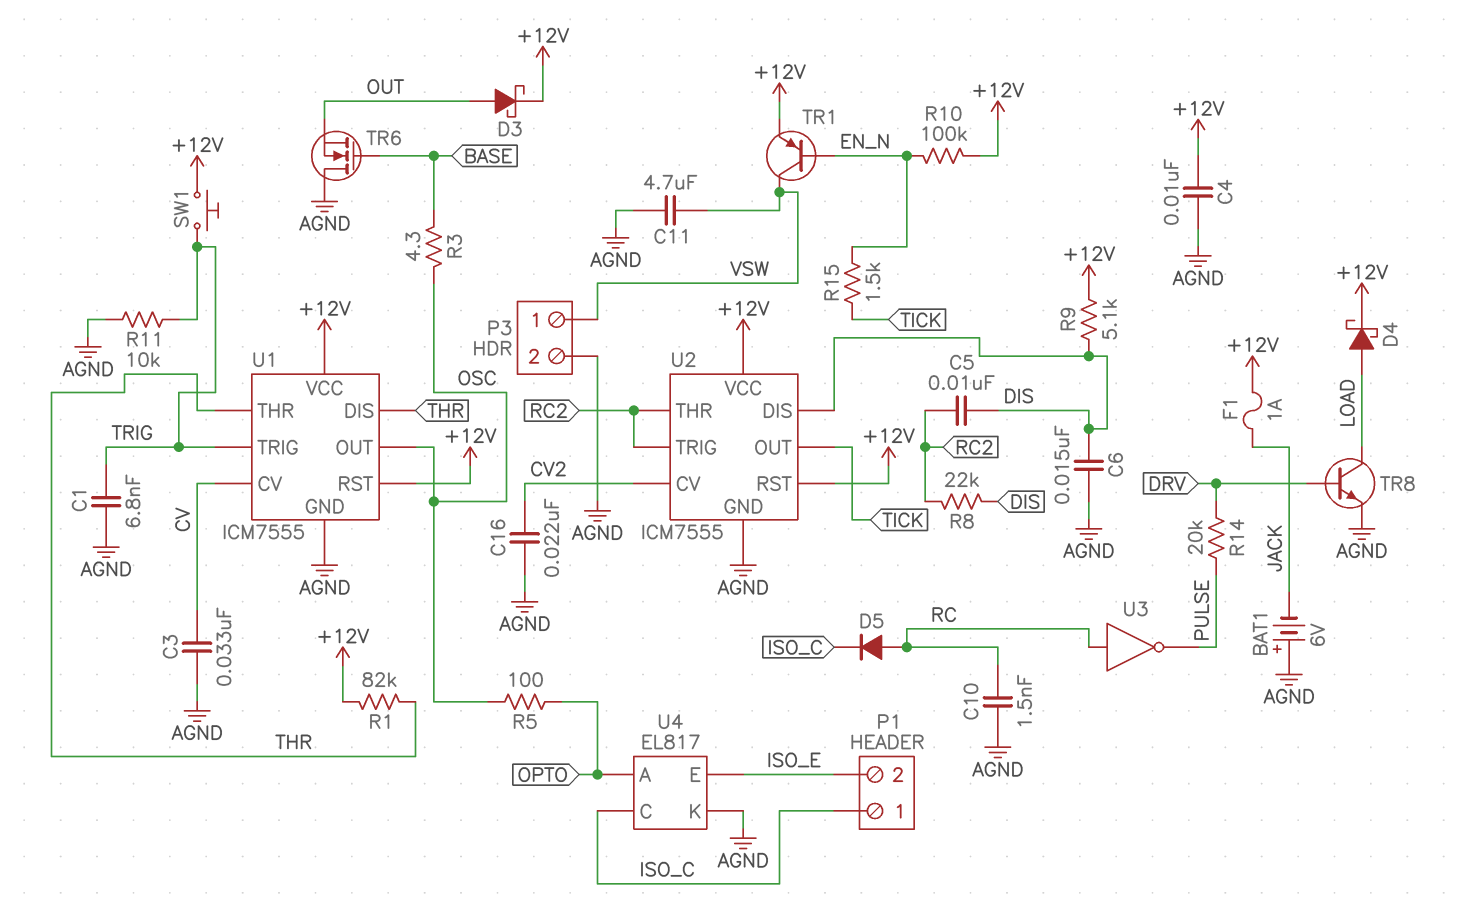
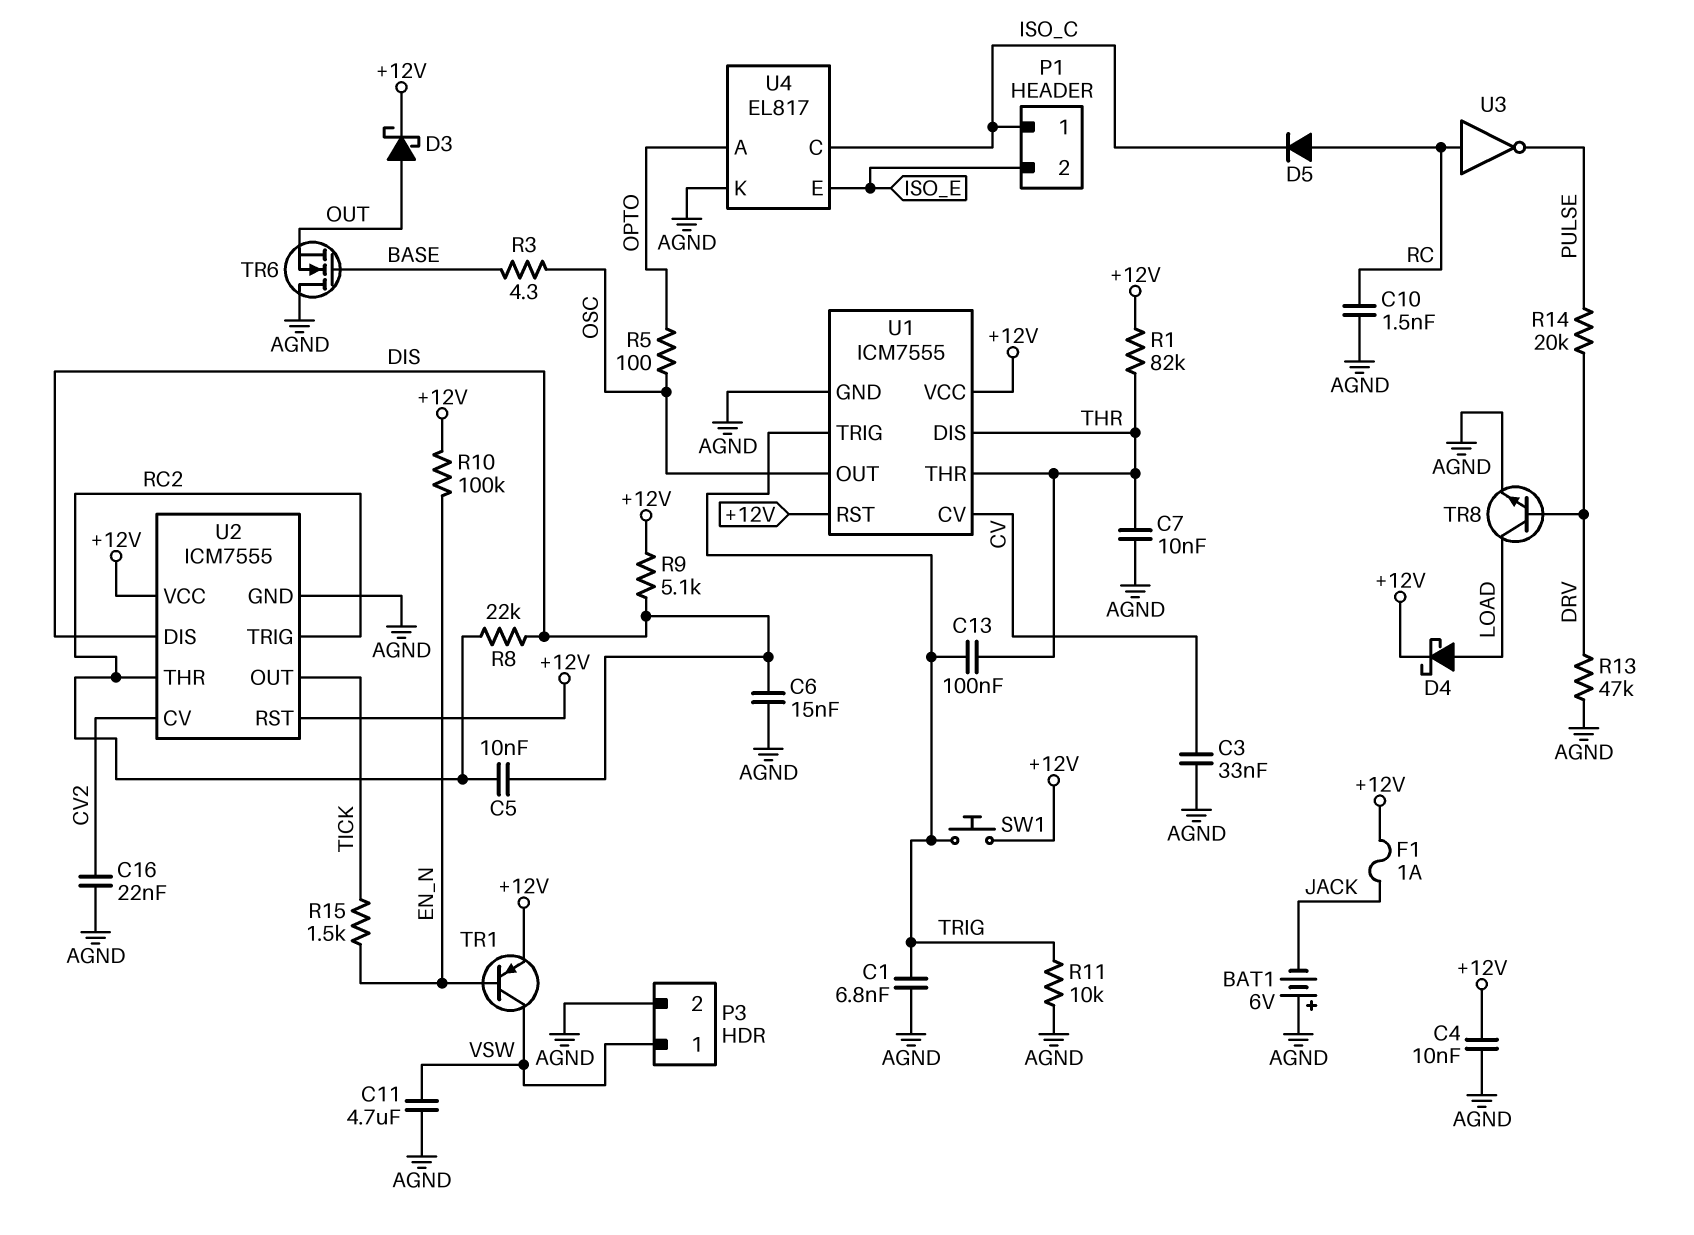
C7: none -> 10nF (AGND, THR)
C13: none -> 100nF (THR, TRIG)
R13: none -> 47k (AGND, DRV)

